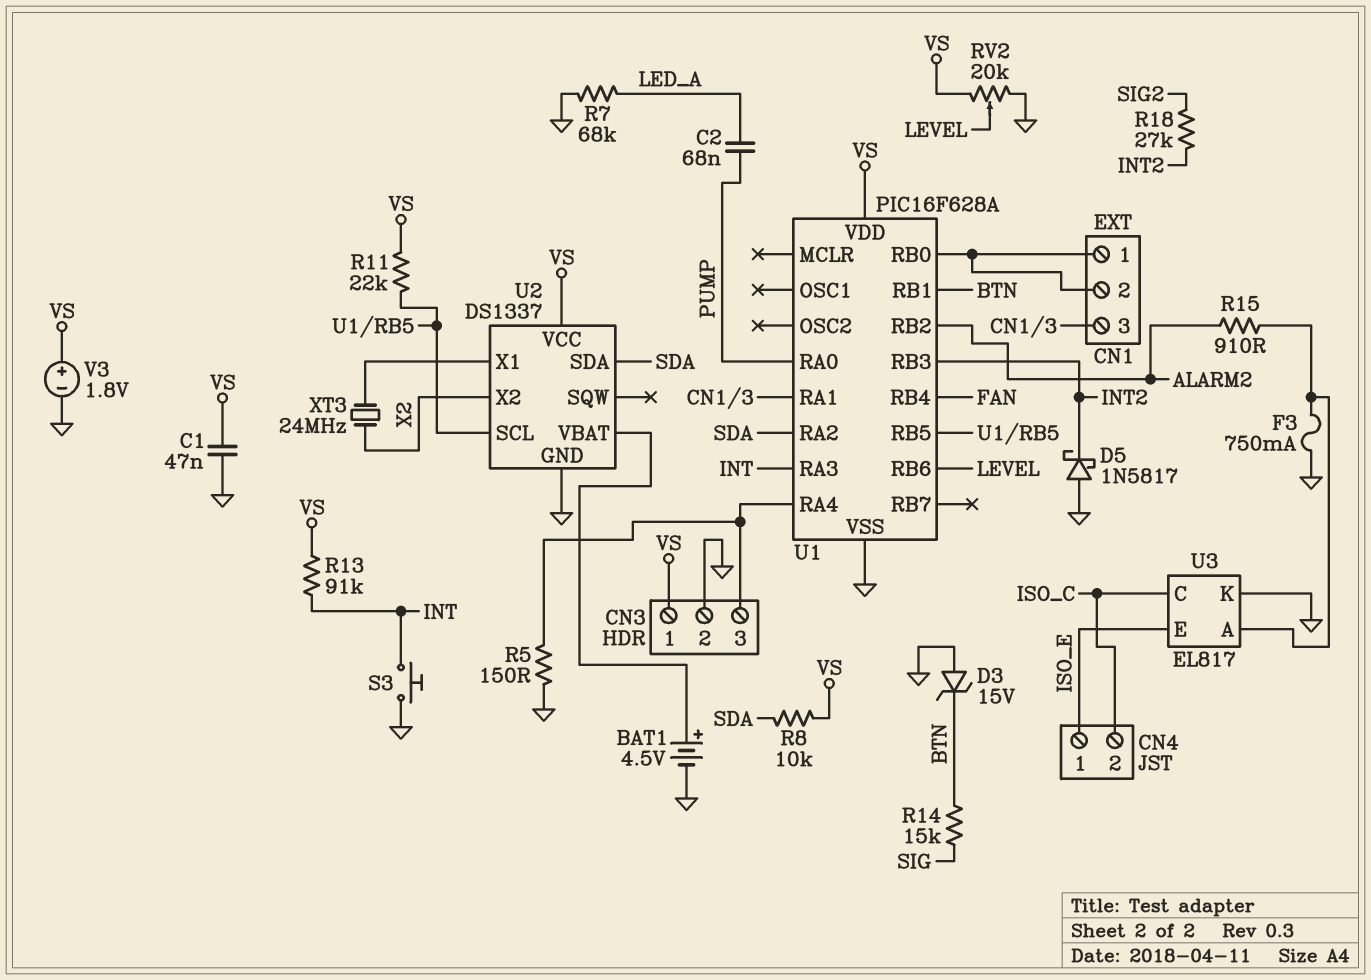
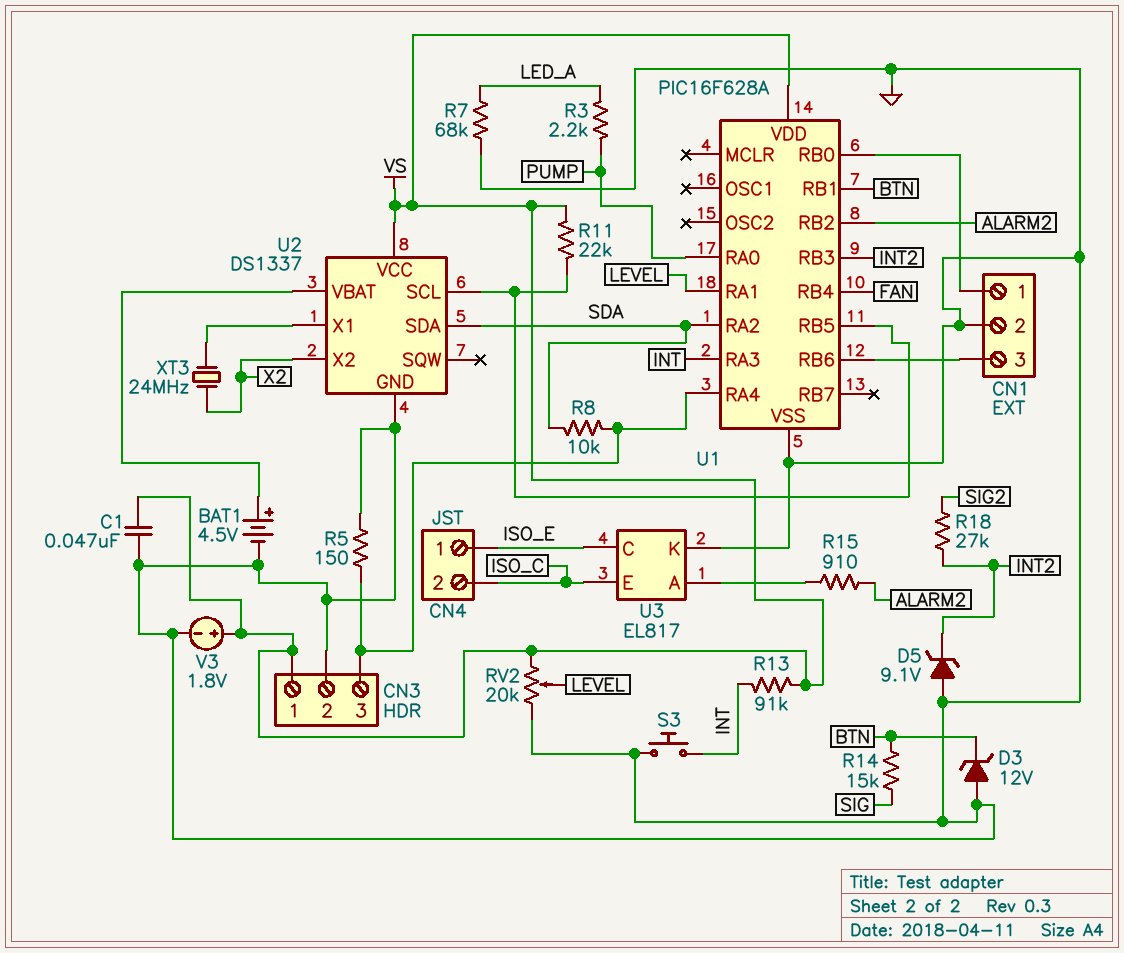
C2: 68nF (LED_A, PUMP) -> none
CN1 pin 2: CN1/1 -> GND
D3: zener 15V (A GND, K BTN) -> zener 12V (A GND, K BTN)
D5: schottky 1N5817 (A GND, K INT2) -> zener 9.1V (A GND, K INT2)
F3: 750mA (GND, U3/A) -> none
R3: none -> 2.2k (LED_A, PUMP)
R8: 10k (SDA, VS) -> 10k (CN3/3, SDA)
U1 pin RA1: CN1/3 -> LEVEL
U1 pin RB6: LEVEL -> CN1/3
U3 pin C: ISO_C -> ISO_E
U3 pin E: ISO_E -> ISO_C

